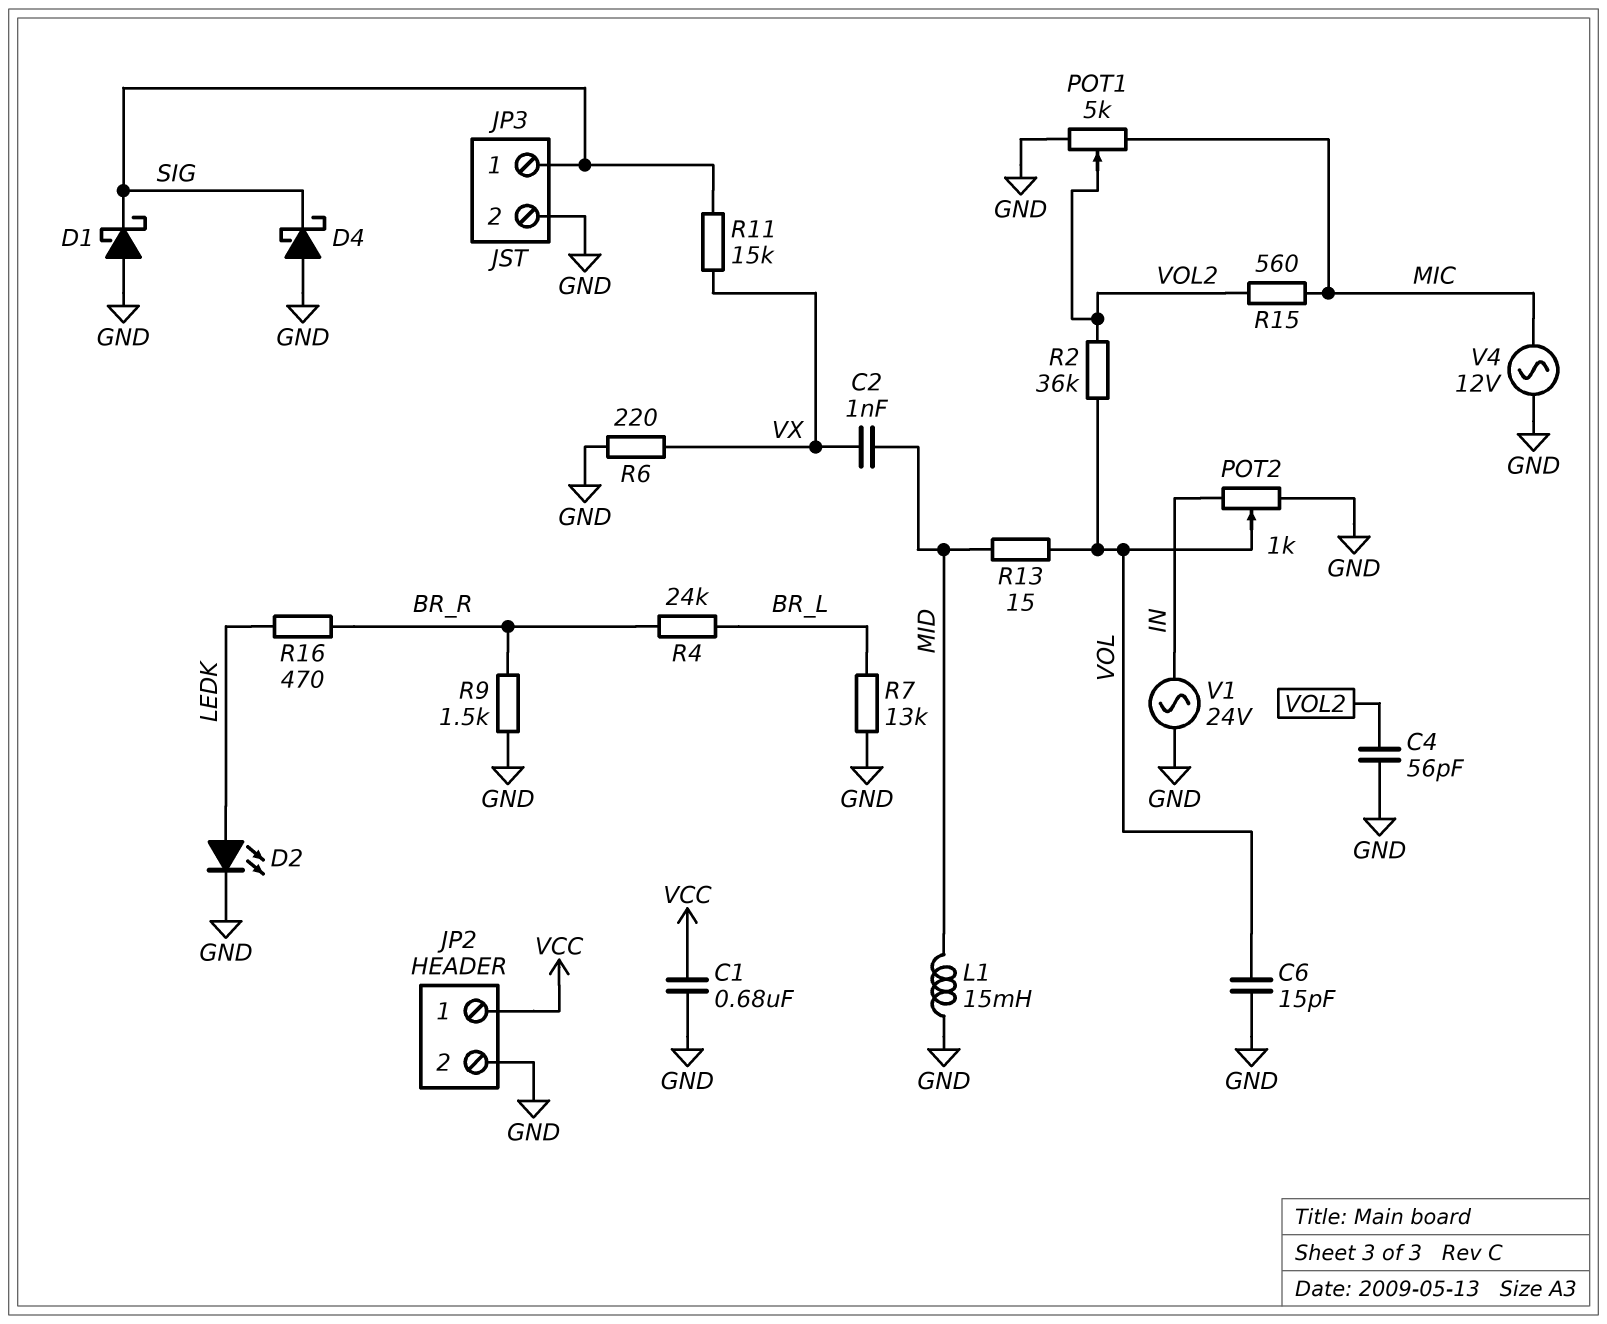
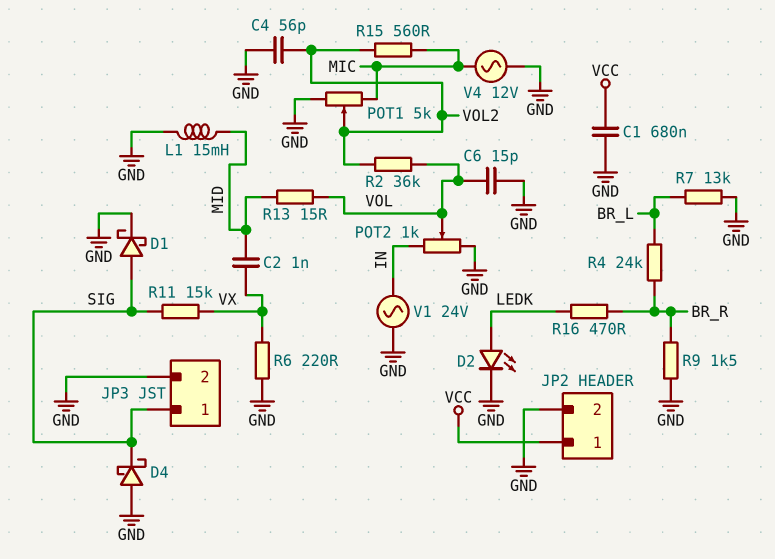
D1: schottky (A GND, K SIG) -> schottky (A SIG, K GND)

